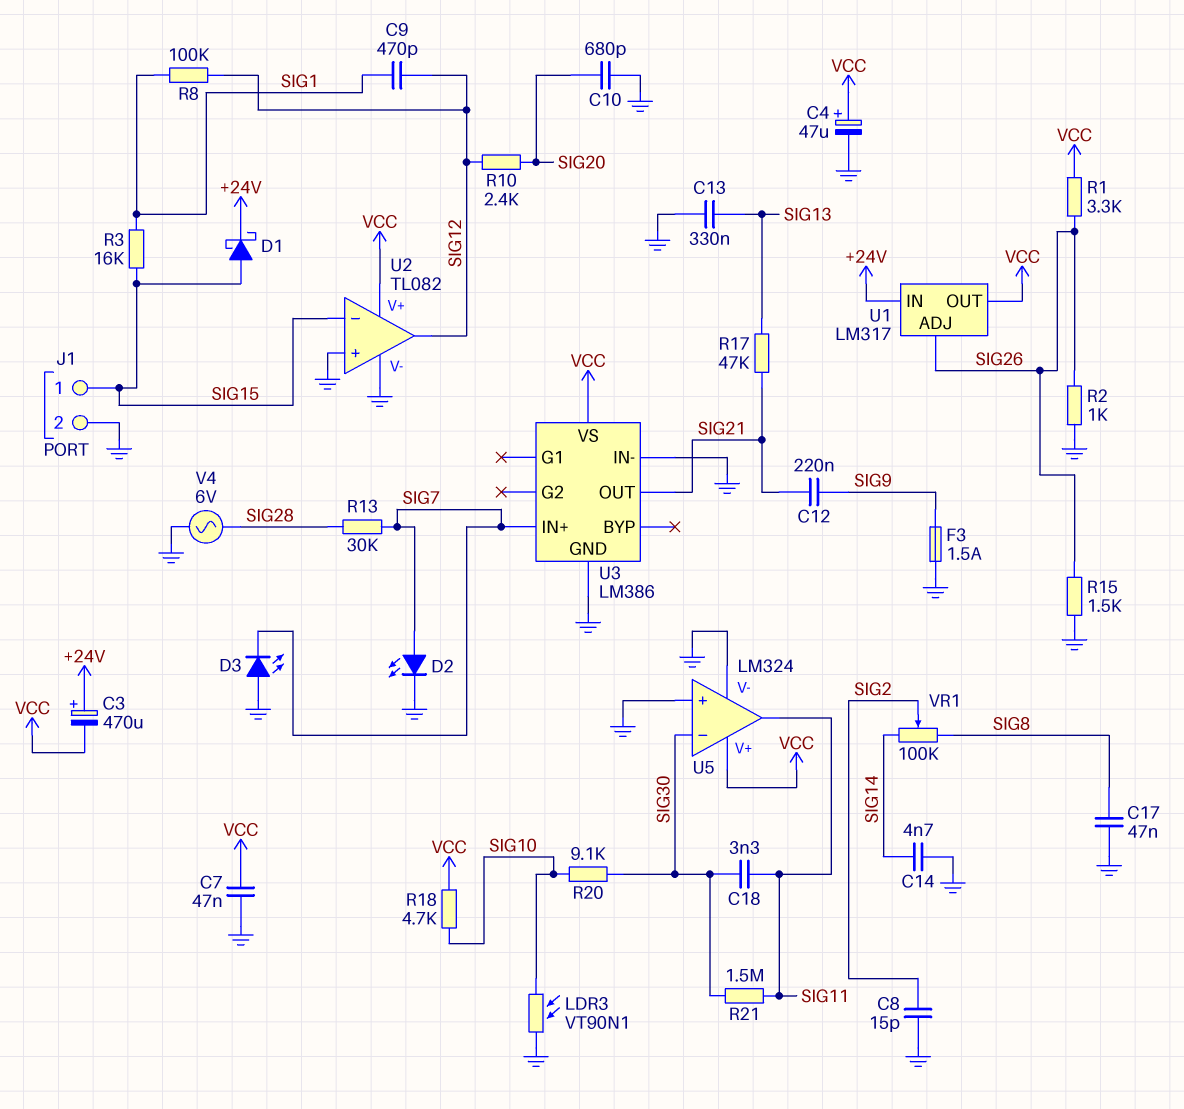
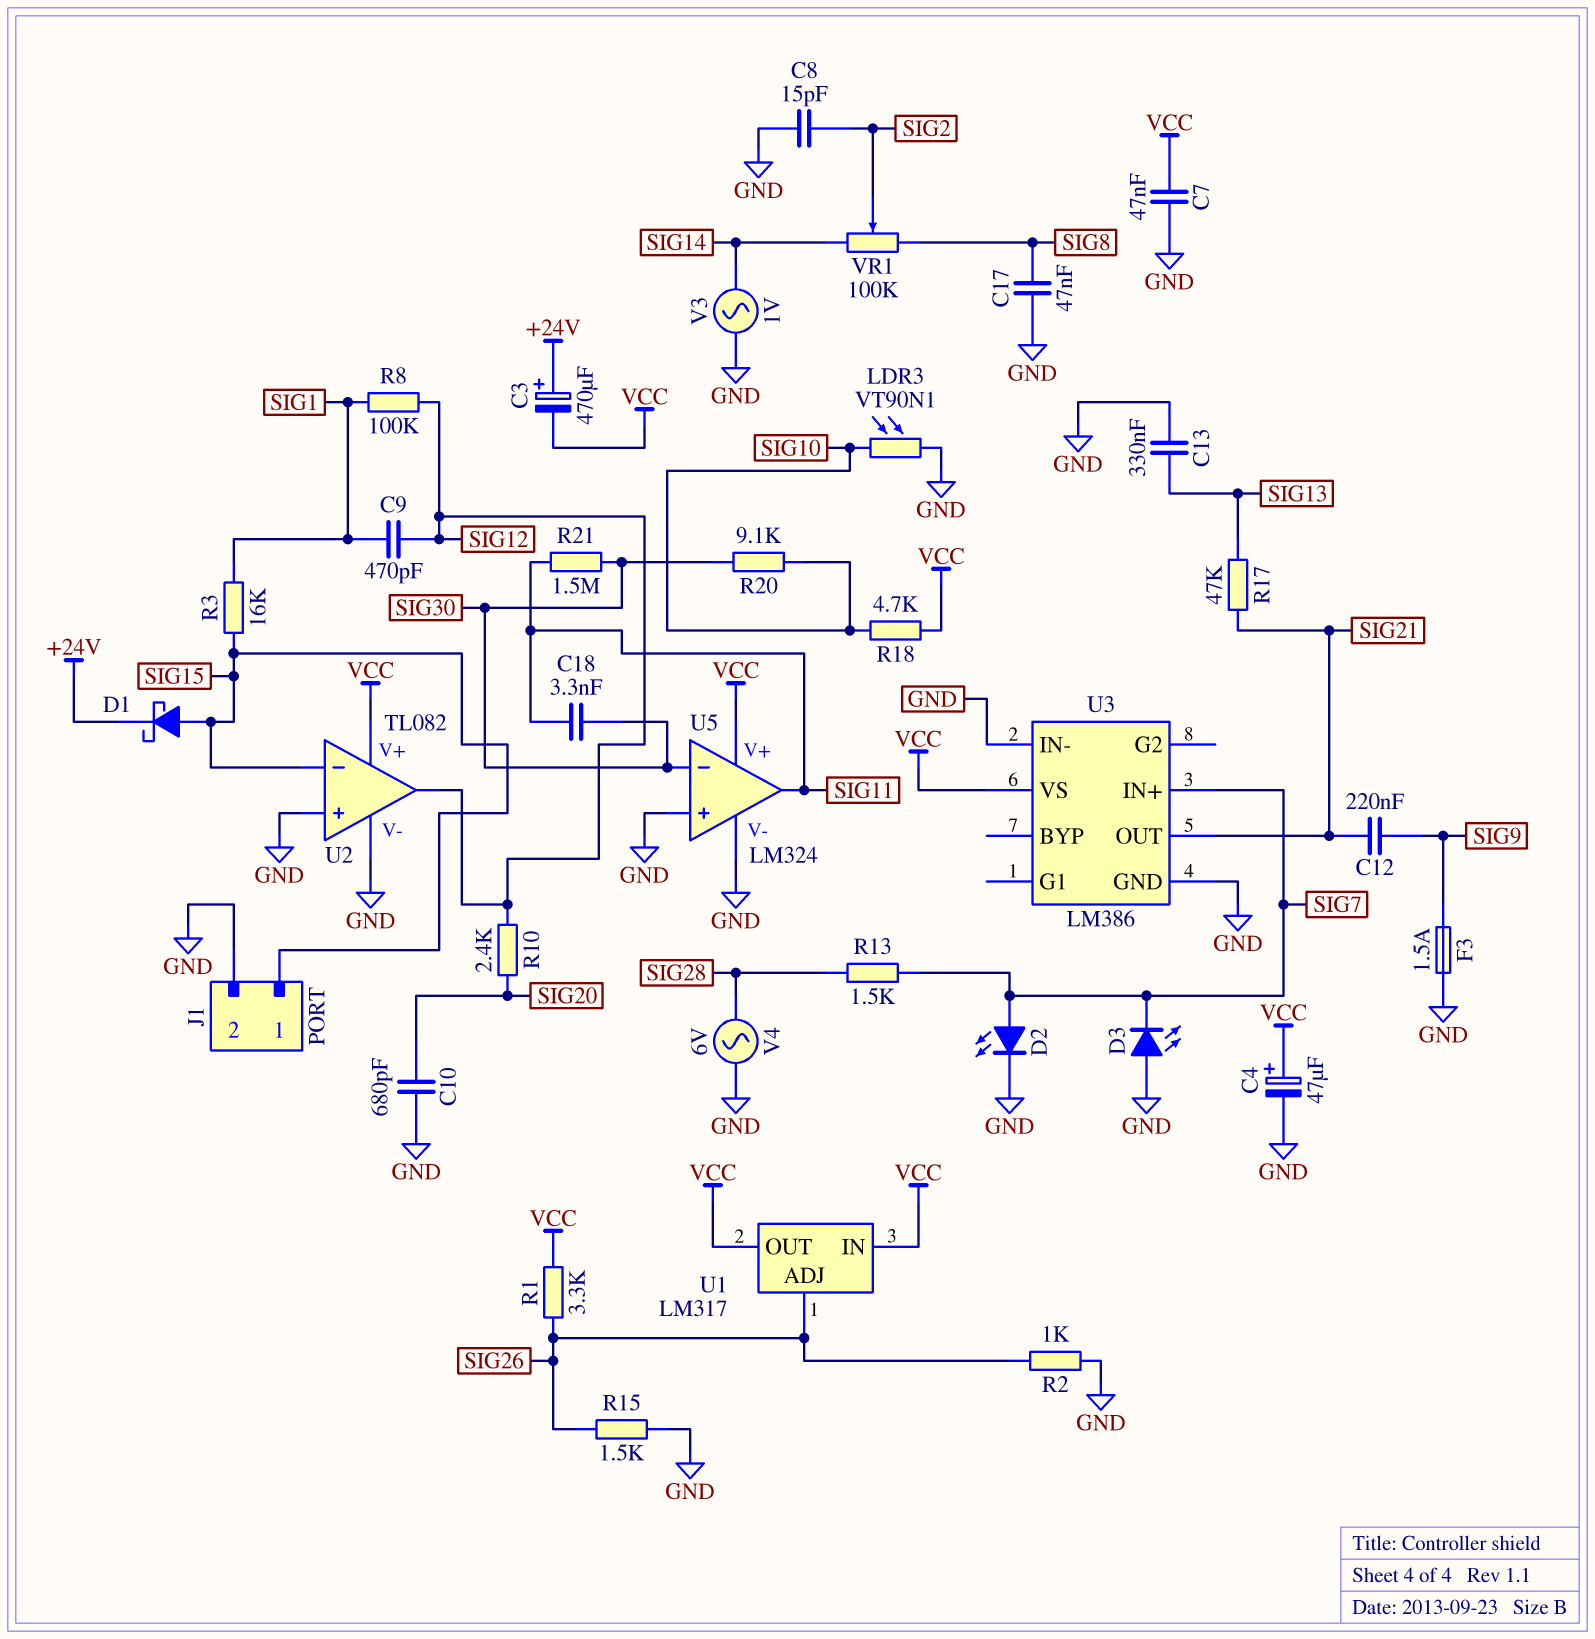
C14: 4.7nF (GND, SIG14) -> none
R13: 30k (SIG7, SIG28) -> 1.5k (SIG7, SIG28)
U1 pin IN: +24V -> VCC
V3: none -> AC 1V (GND, SIG14)

